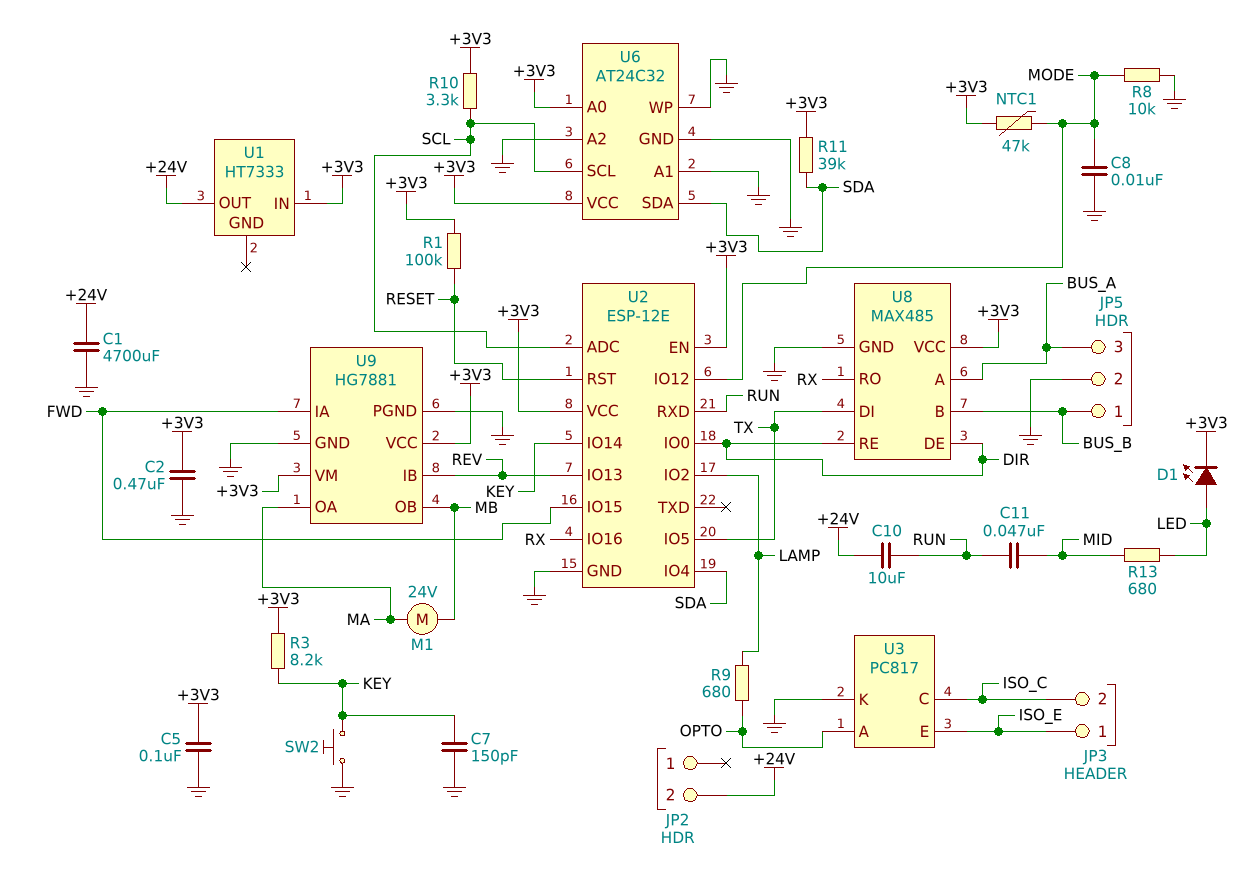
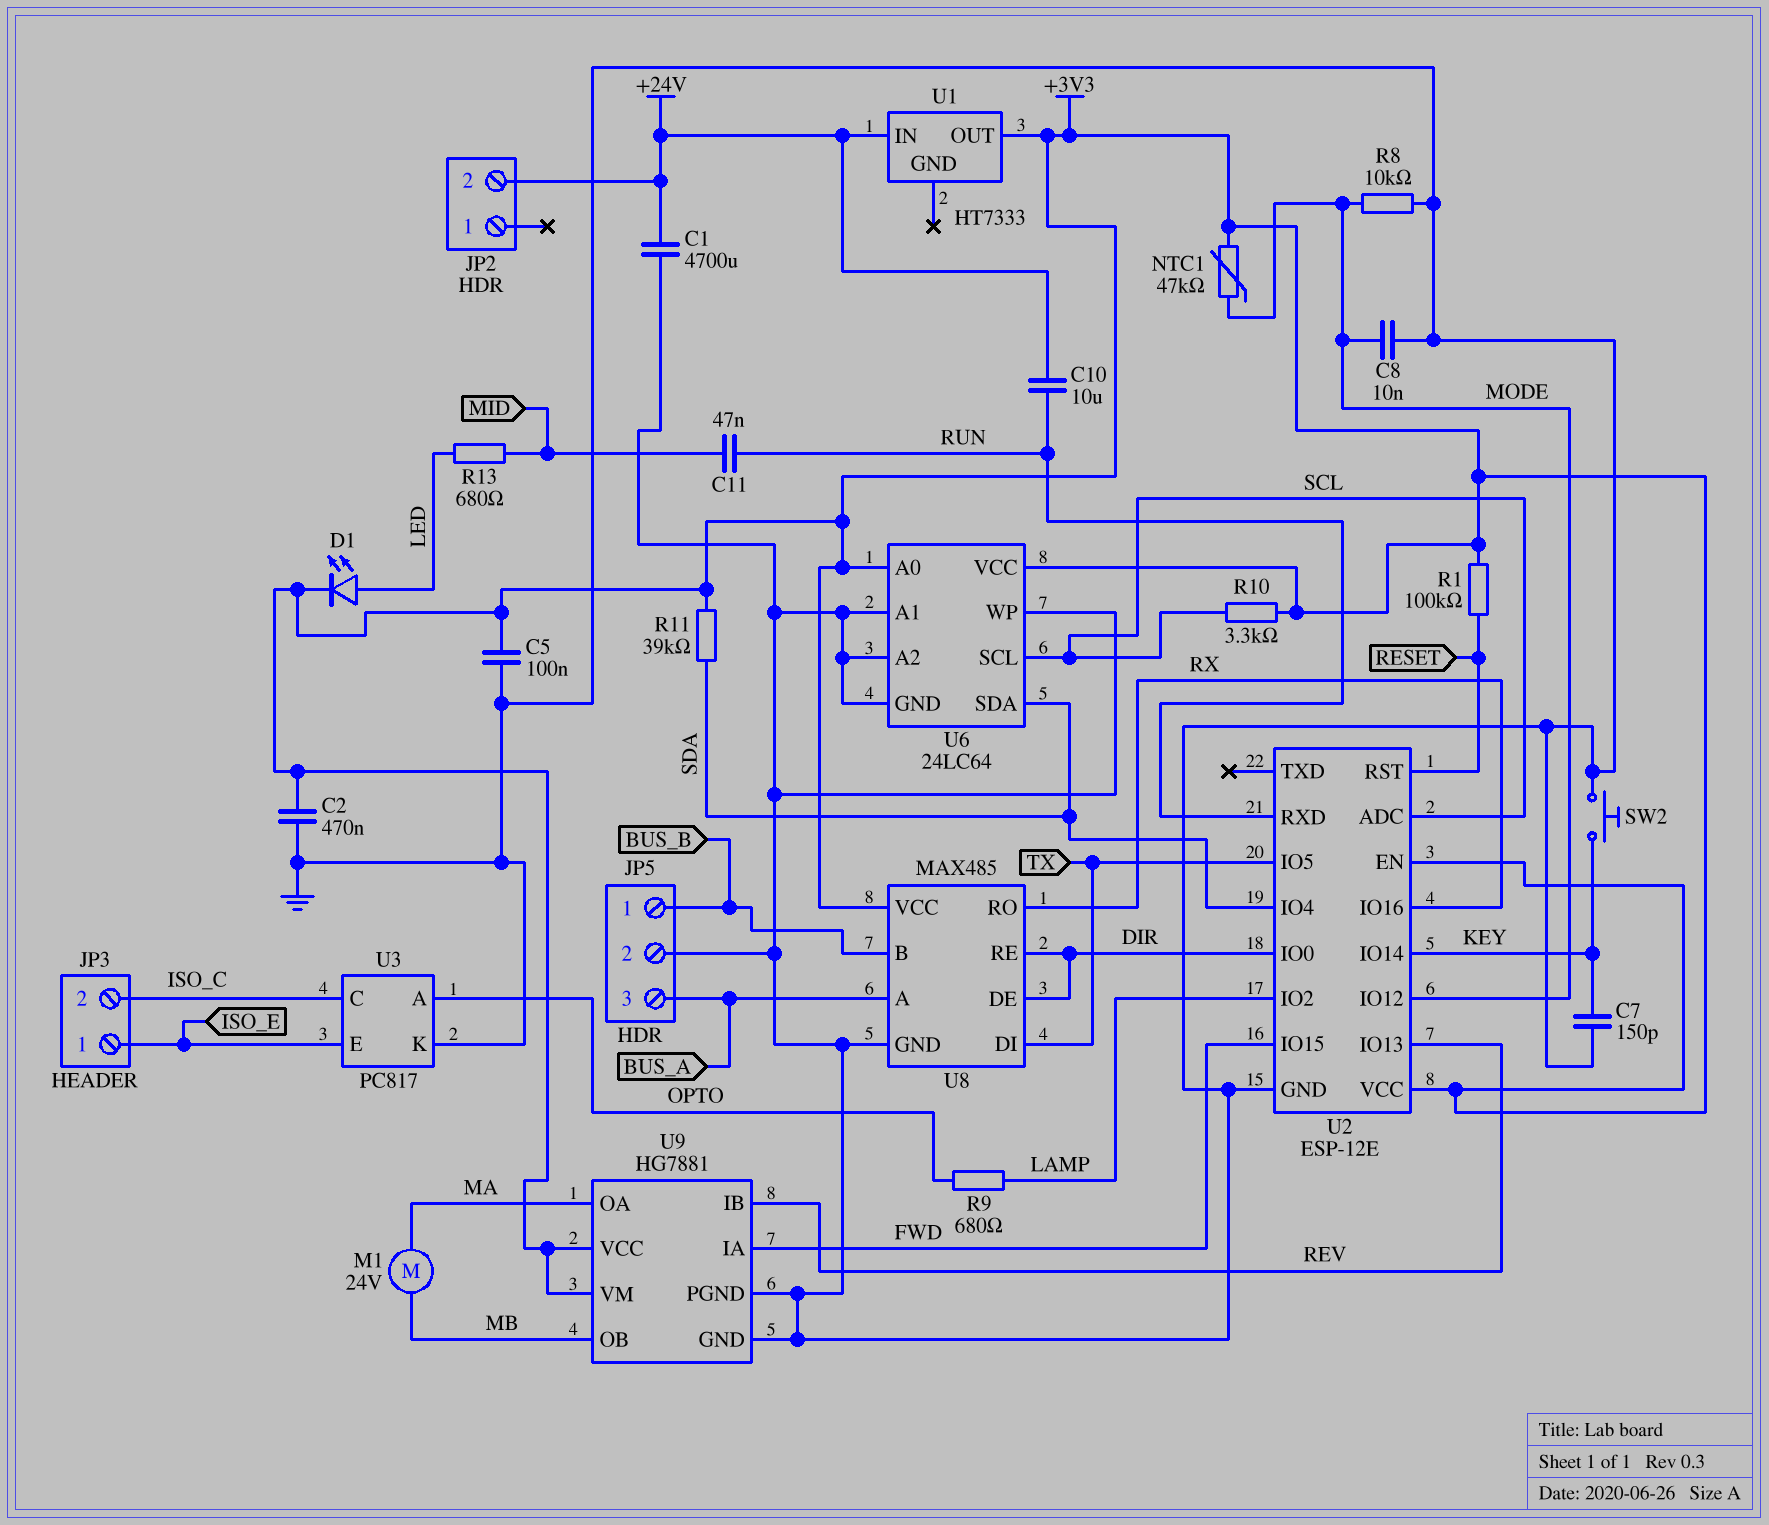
R3: 8.2k (+3V3, KEY) -> none
U1 pin IN: +3V3 -> +24V
U1 pin OUT: +24V -> +3V3
U6: AT24C32 -> 24LC64

